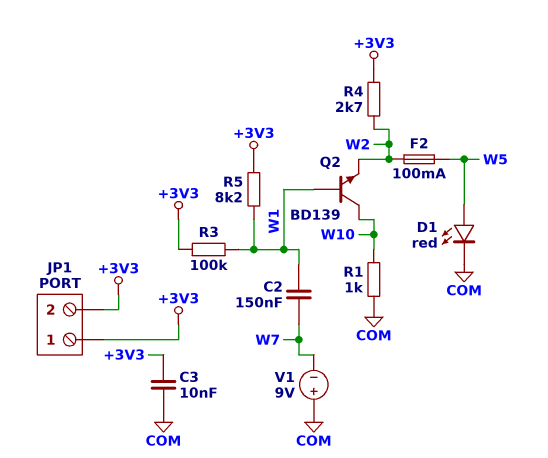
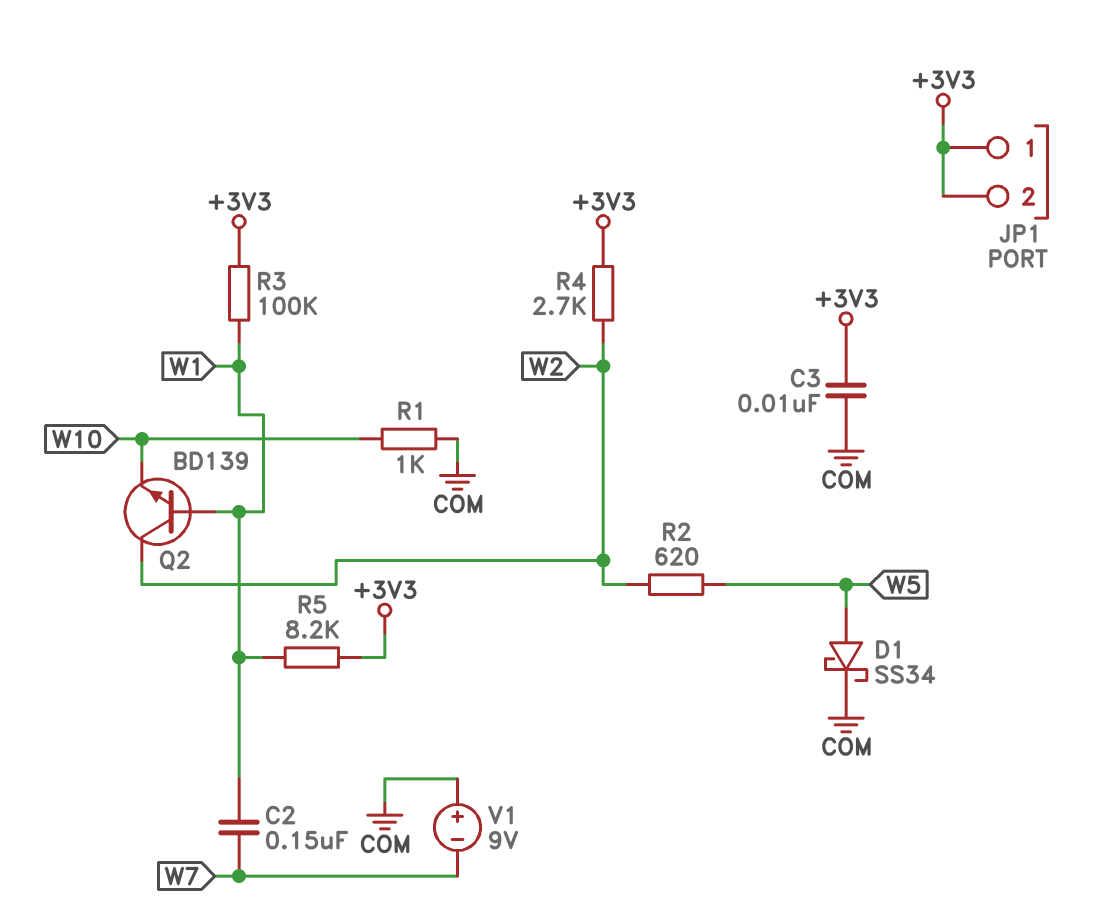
D1: LED red (A W5, K COM) -> schottky SS34 (A W5, K COM)
F2: 100mA (W2, W5) -> none
Q2: NPN BD139 (B W1, C W10, E W2) -> NPN BD139 (B W1, C W2, E W10)
R2: none -> 620 (W2, W5)

